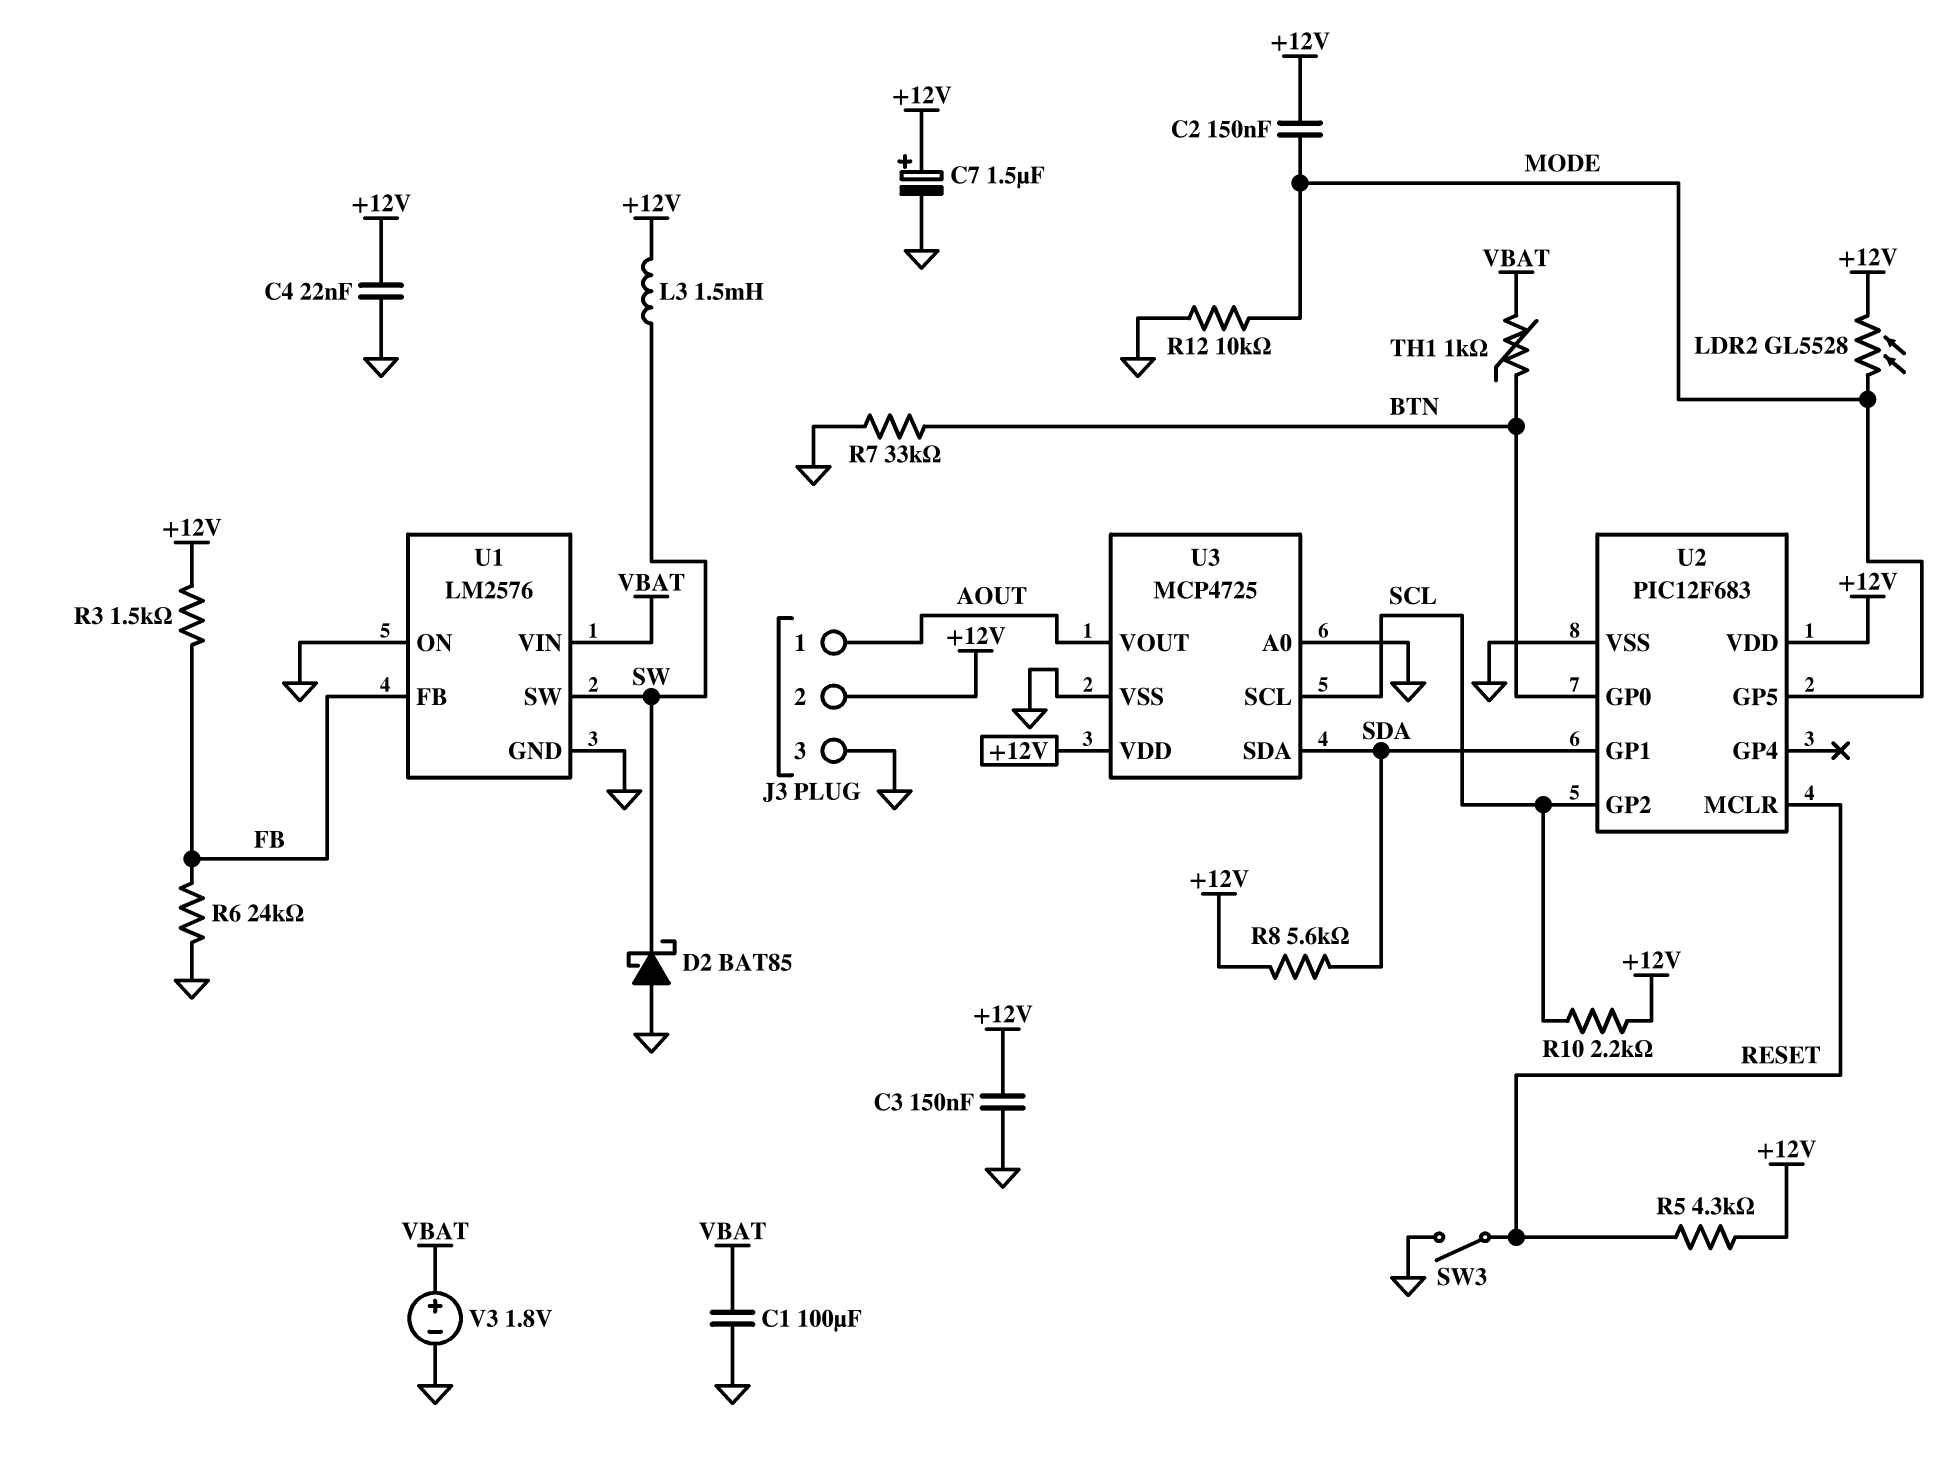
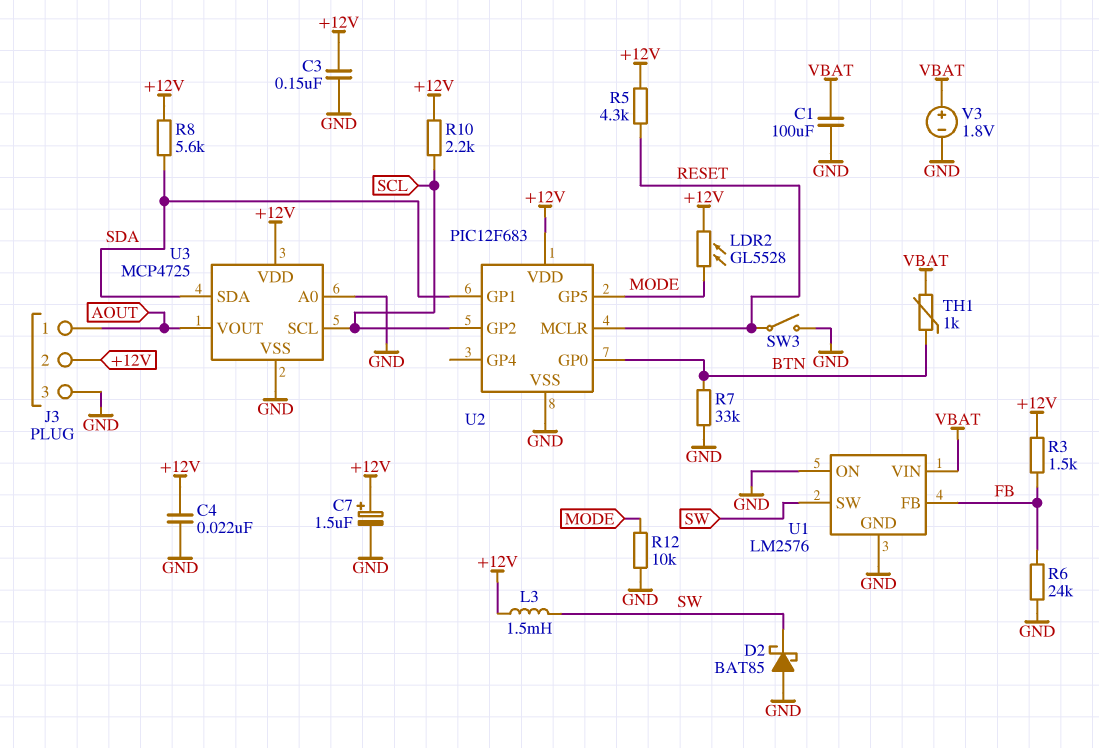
C2: 150nF (+12V, MODE) -> none

